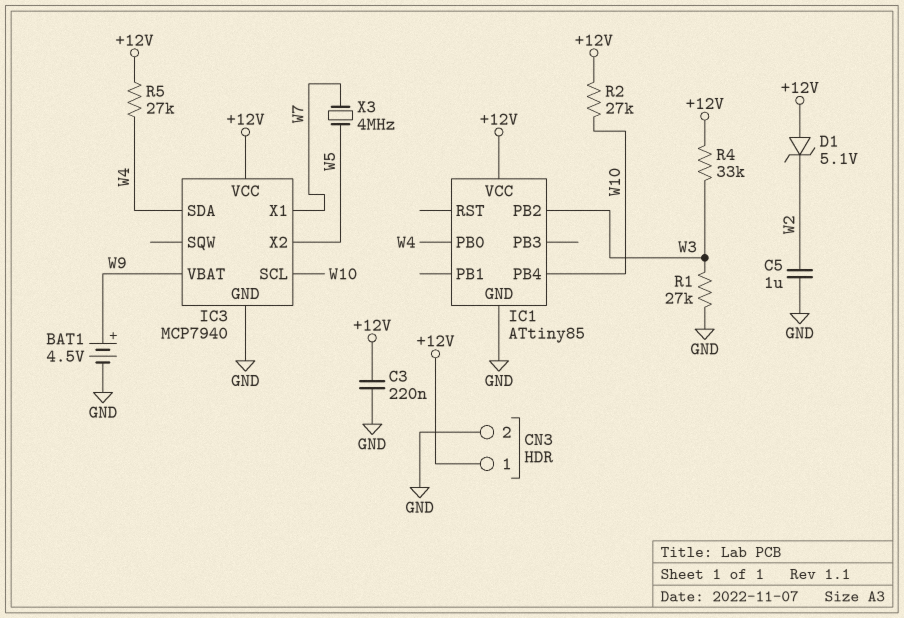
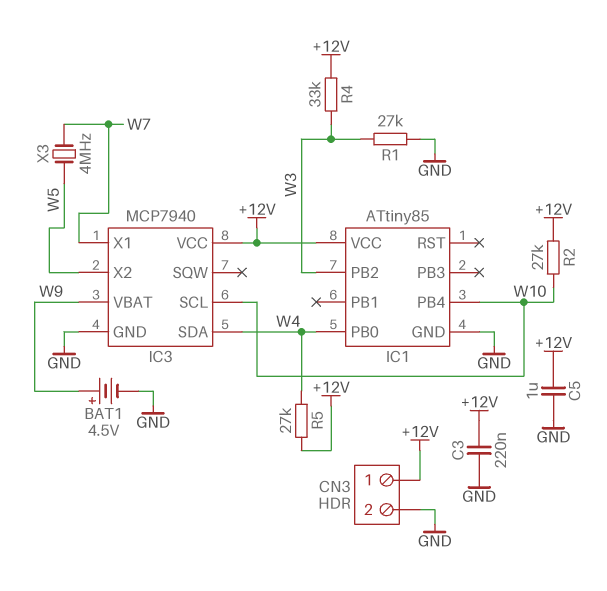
C5: 1uF (GND, W2) -> 1uF (+12V, GND)
D1: zener 5.1V (A +12V, K W2) -> none

